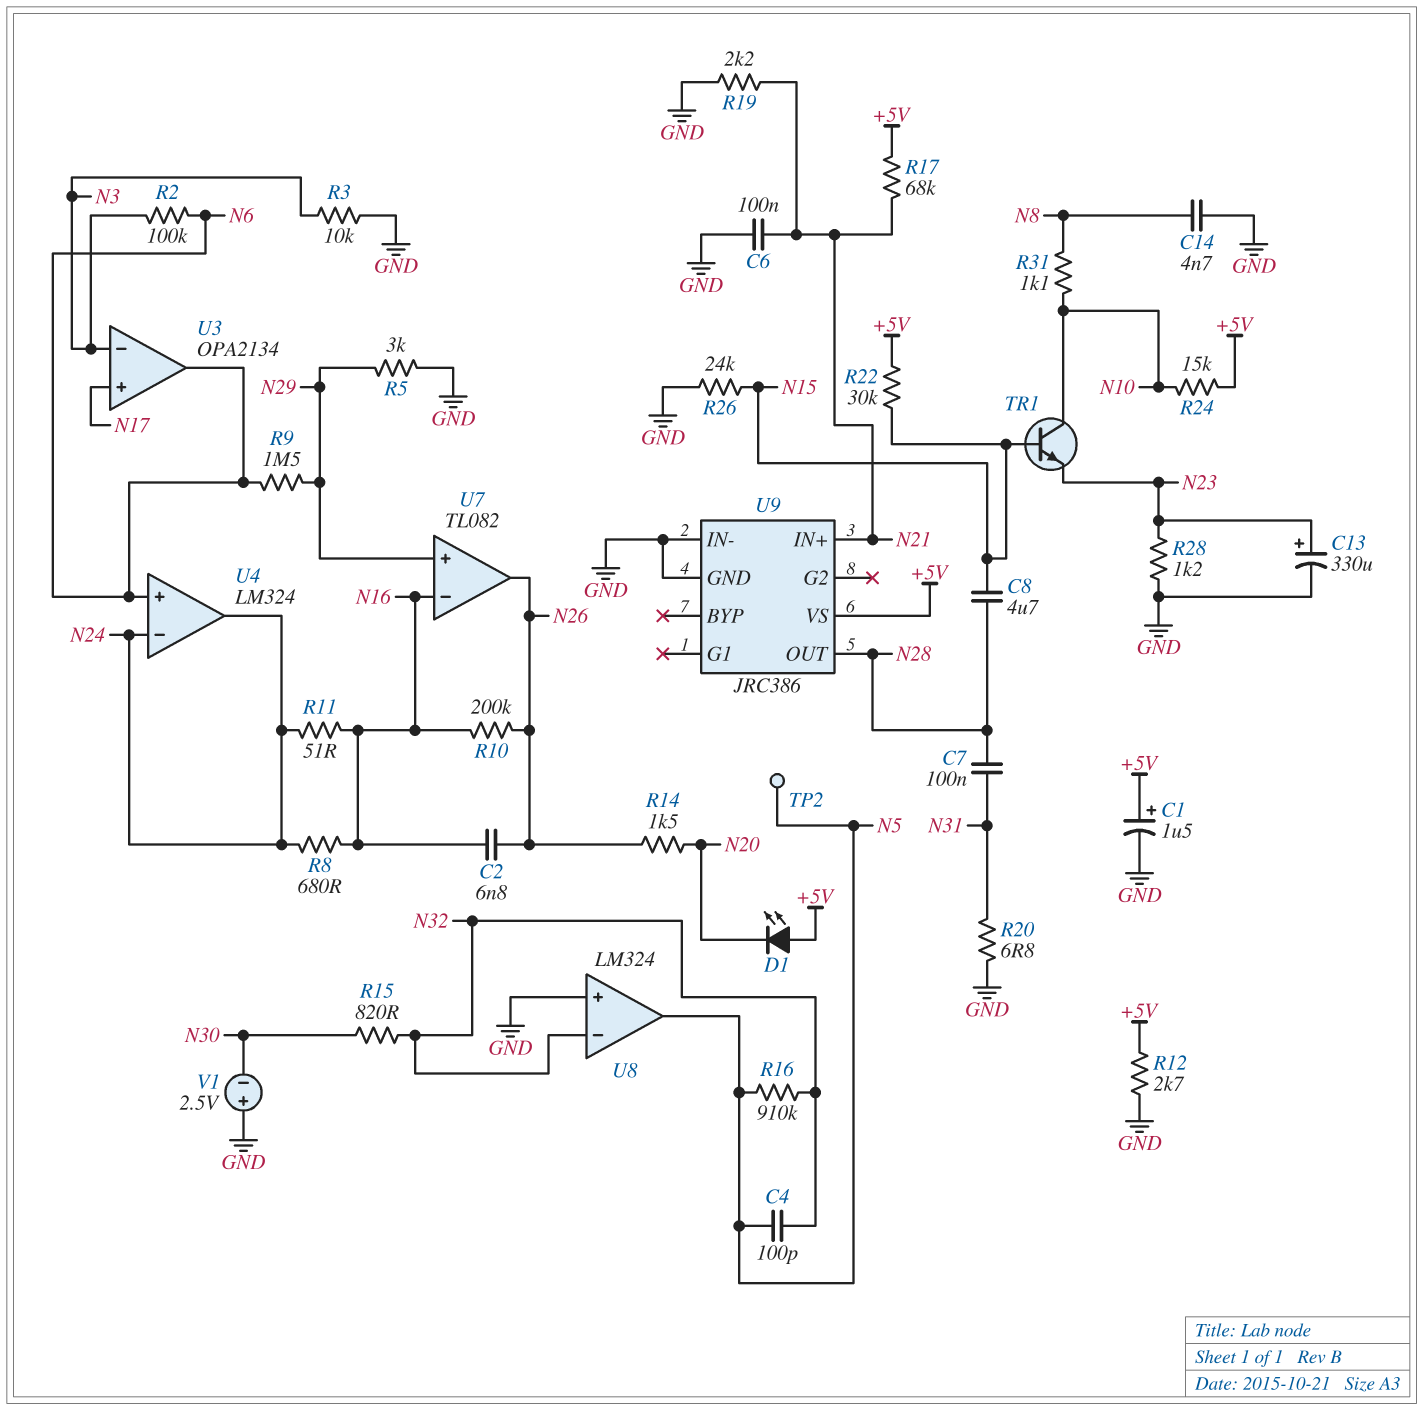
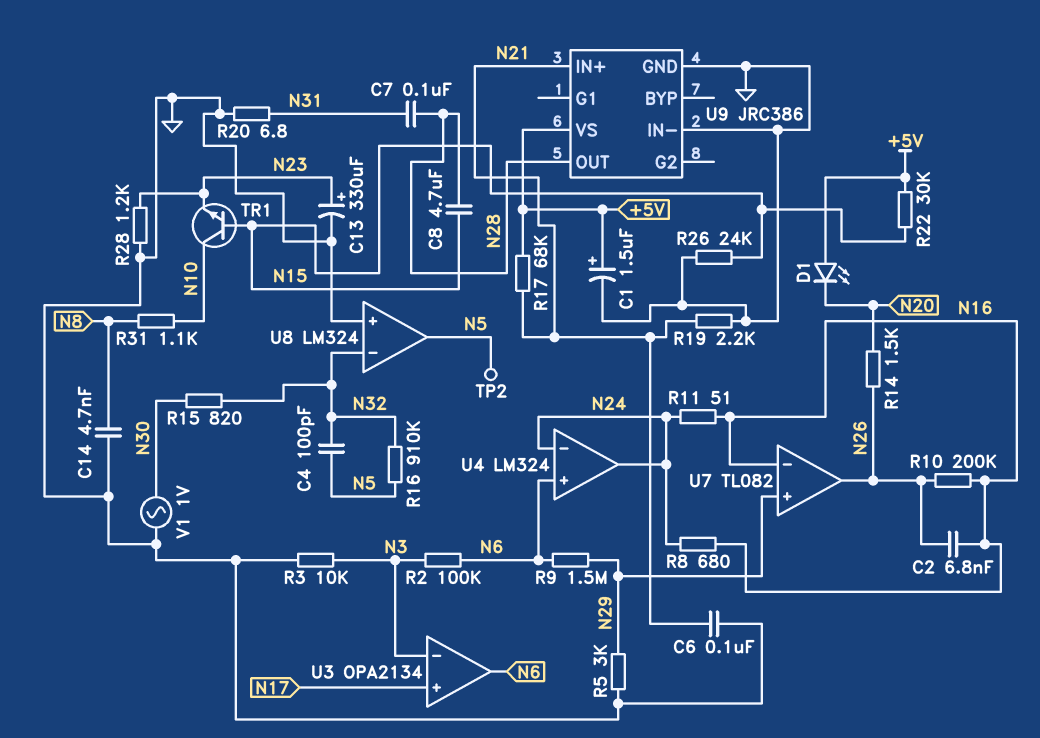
R12: 2.7k (+5V, GND) -> none
R24: 15k (+5V, N10) -> none
V1: 2.5V (plus GND, minus N30) -> AC 1V (GND, N30)

